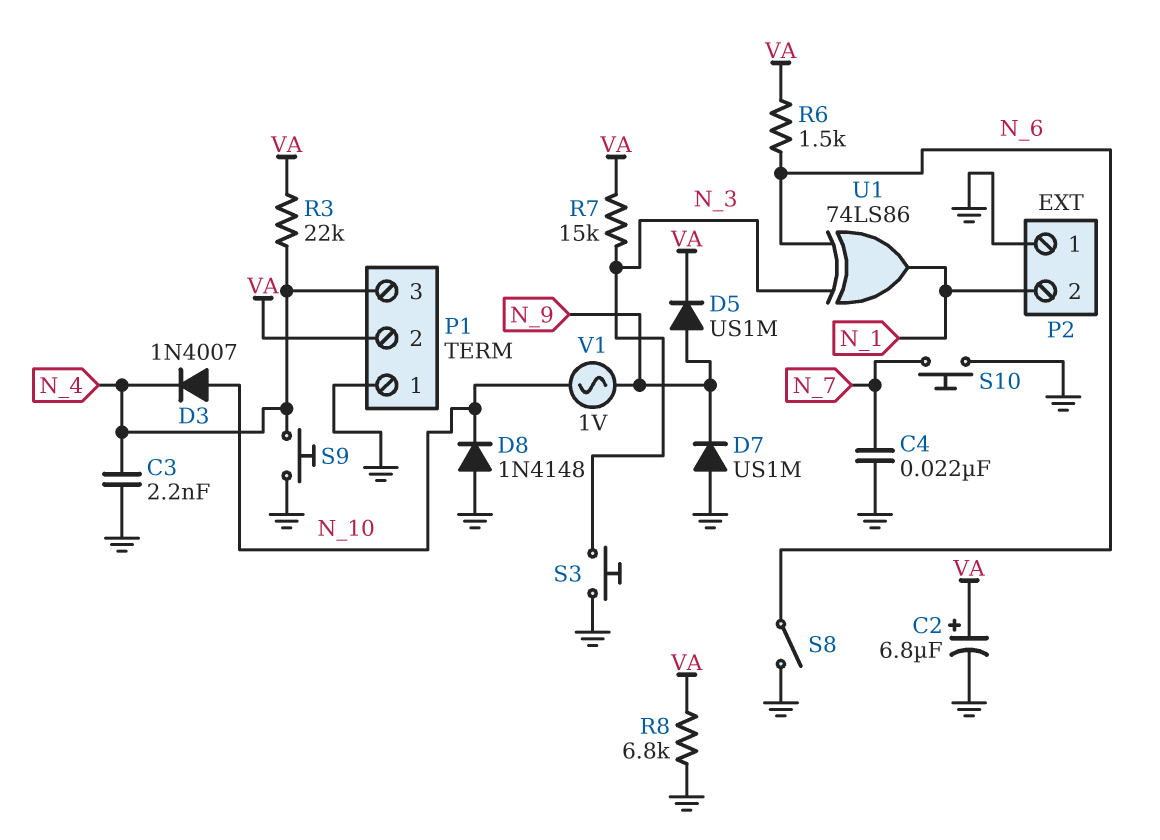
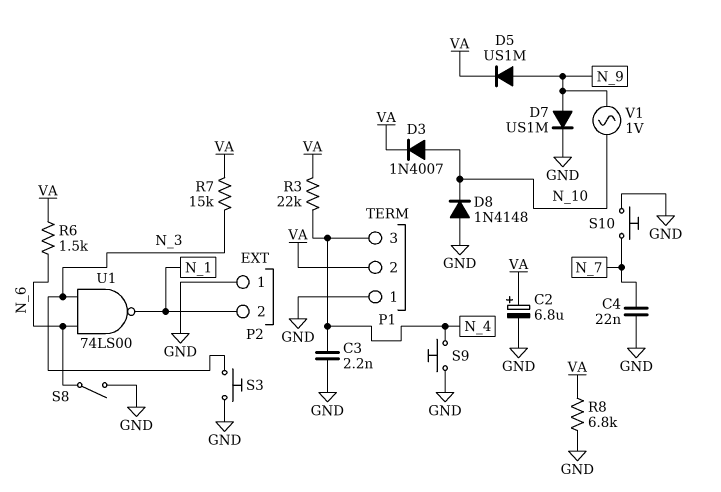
D3: diode 1N4007 (A N_10, K N_4) -> diode 1N4007 (A N_10, K VA)
D7: diode US1M (A GND, K N_9) -> diode US1M (A N_9, K GND)
U1: XOR 74LS86 (in N_3, in N_6, out N_1) -> NAND 74LS00 (in N_3, in N_6, out N_1)

